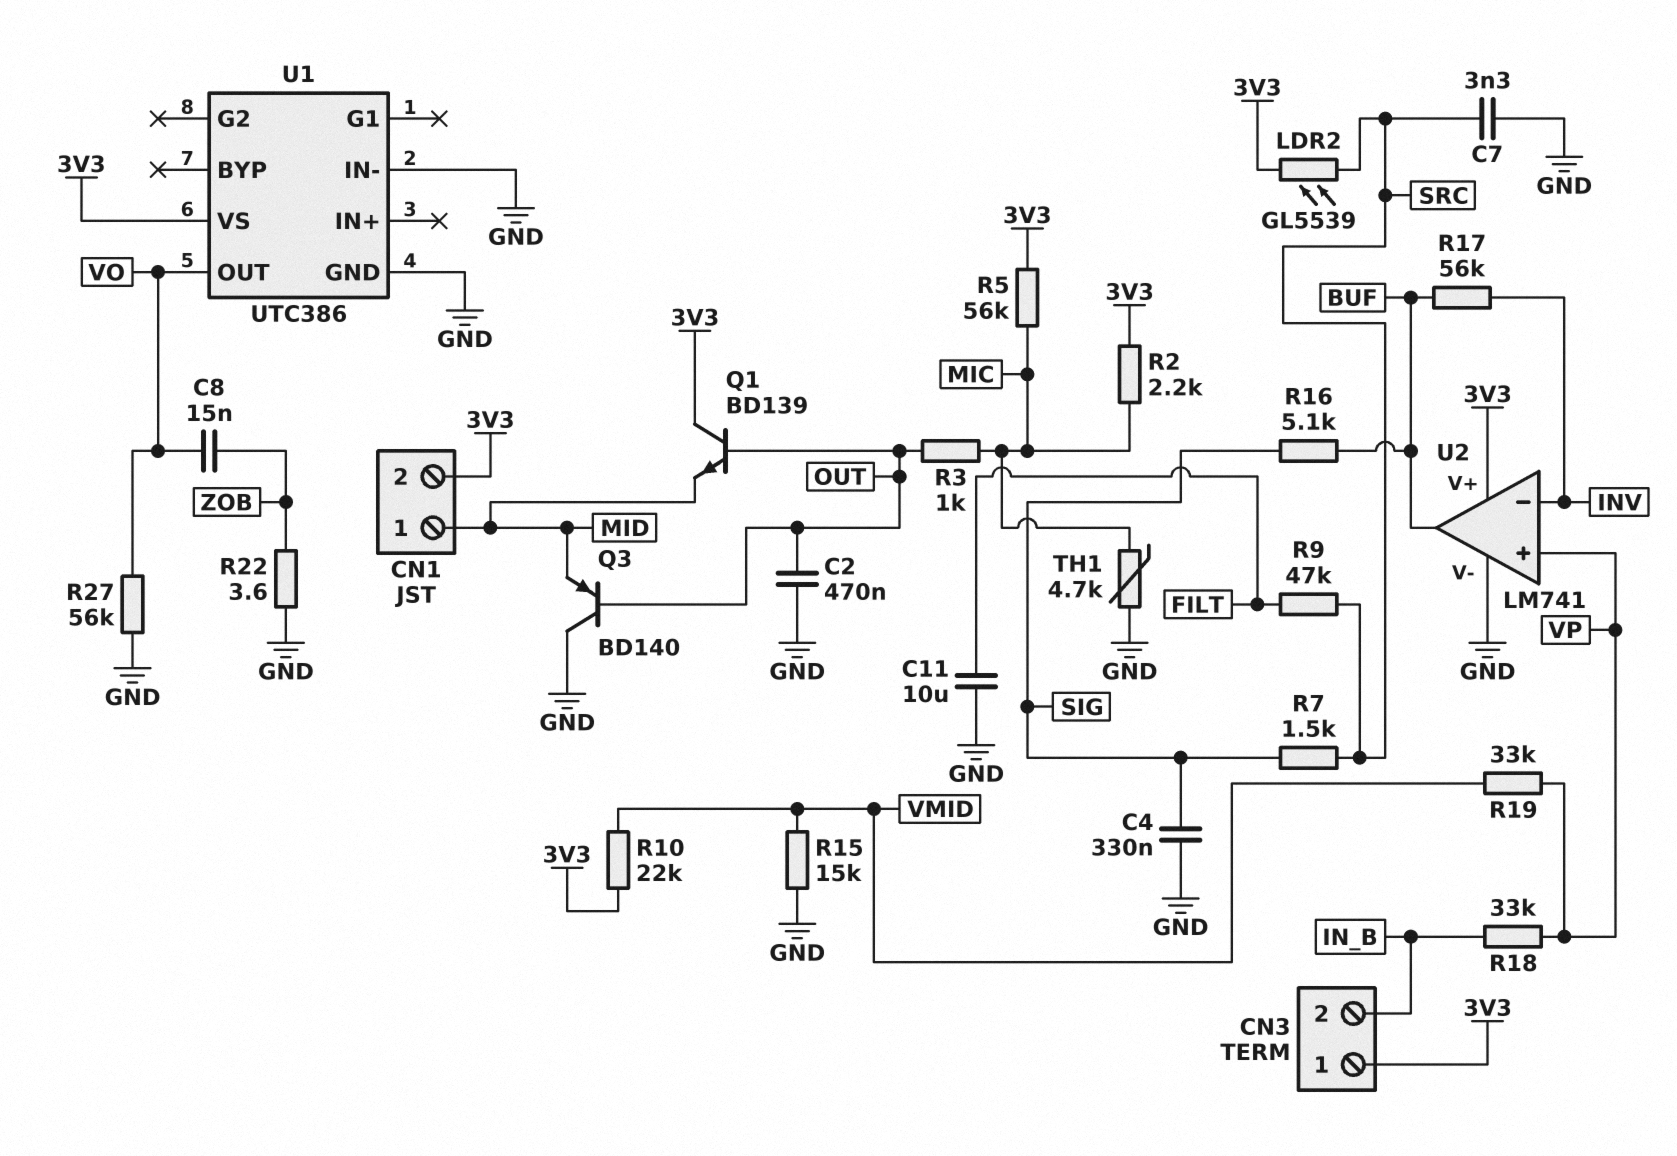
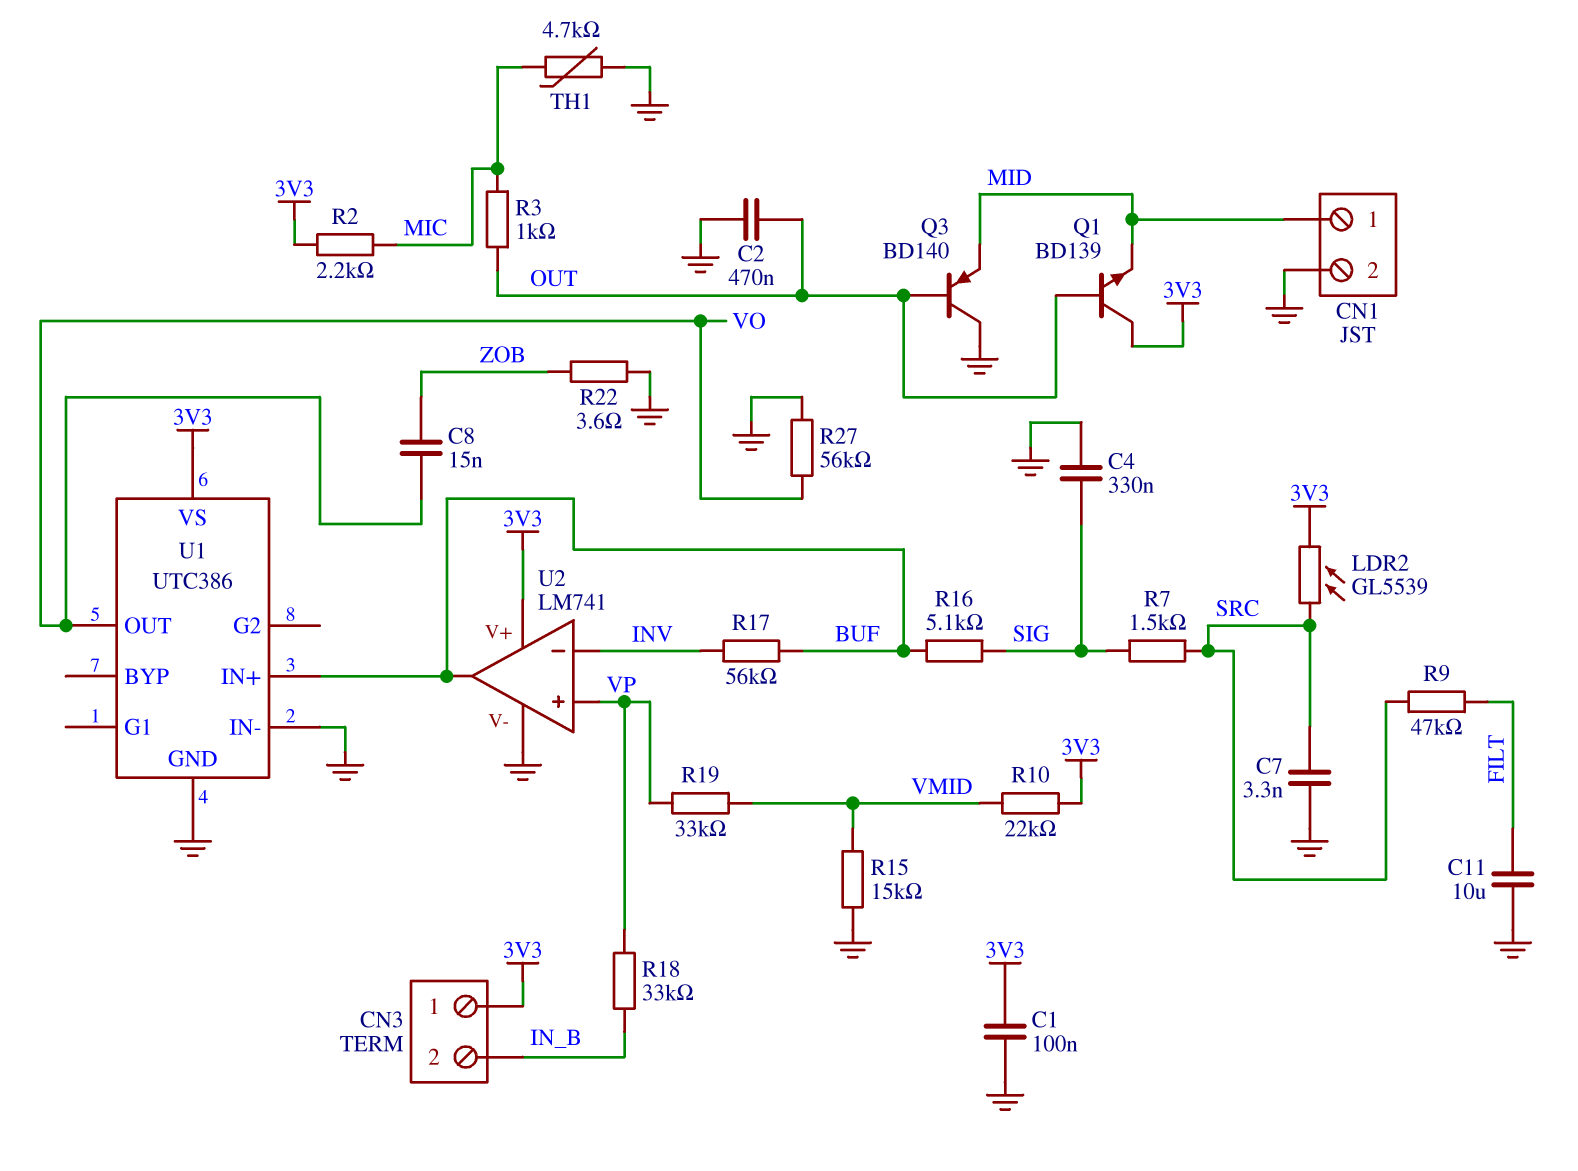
C1: none -> 100nF (3V3, GND)
CN1 pin 2: 3V3 -> GND
R5: 56k (3V3, MIC) -> none
U1 pin IN+: none -> BUF

